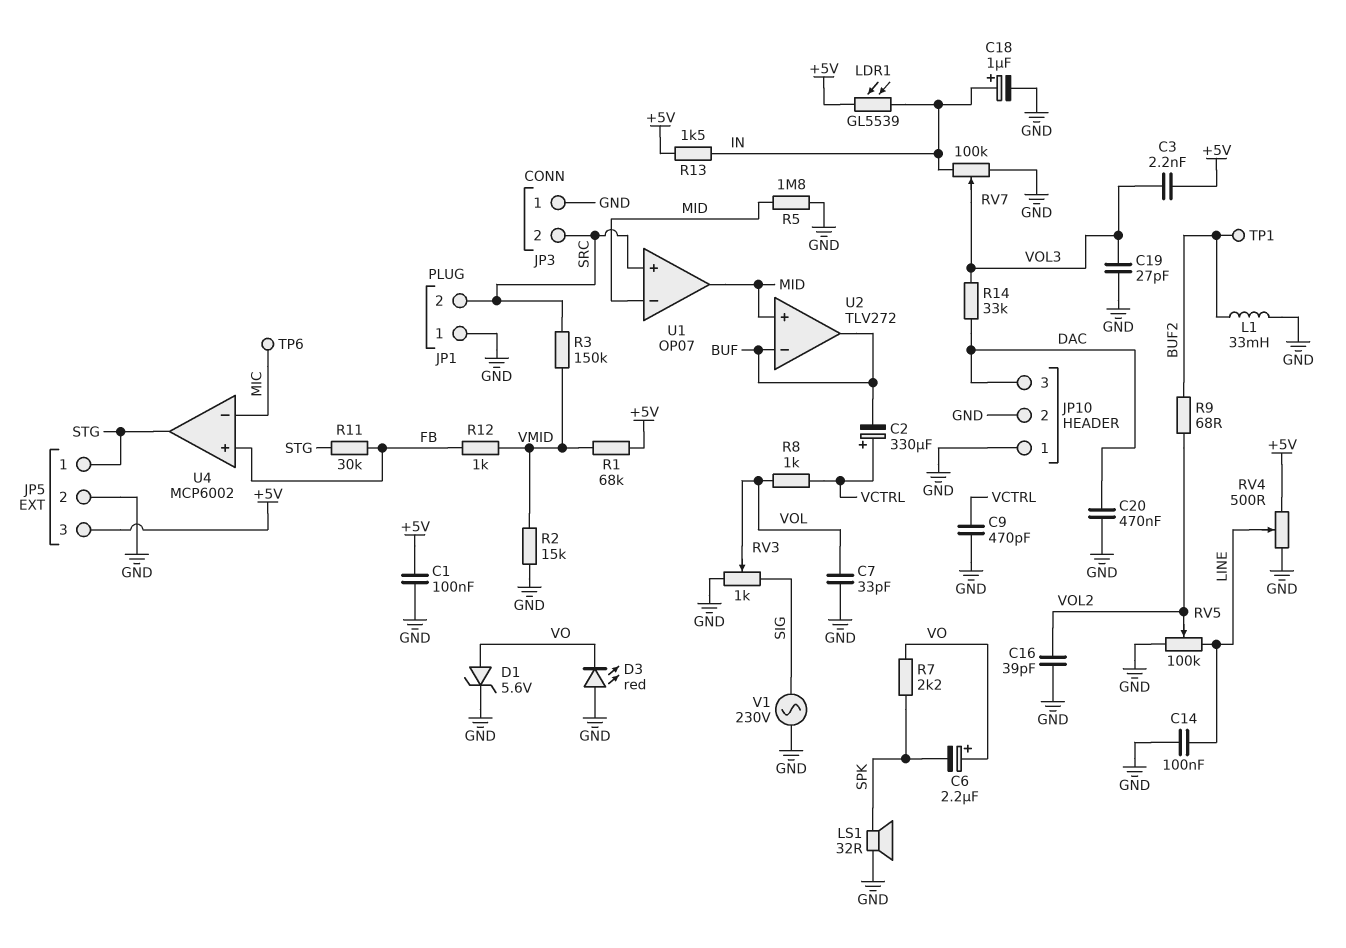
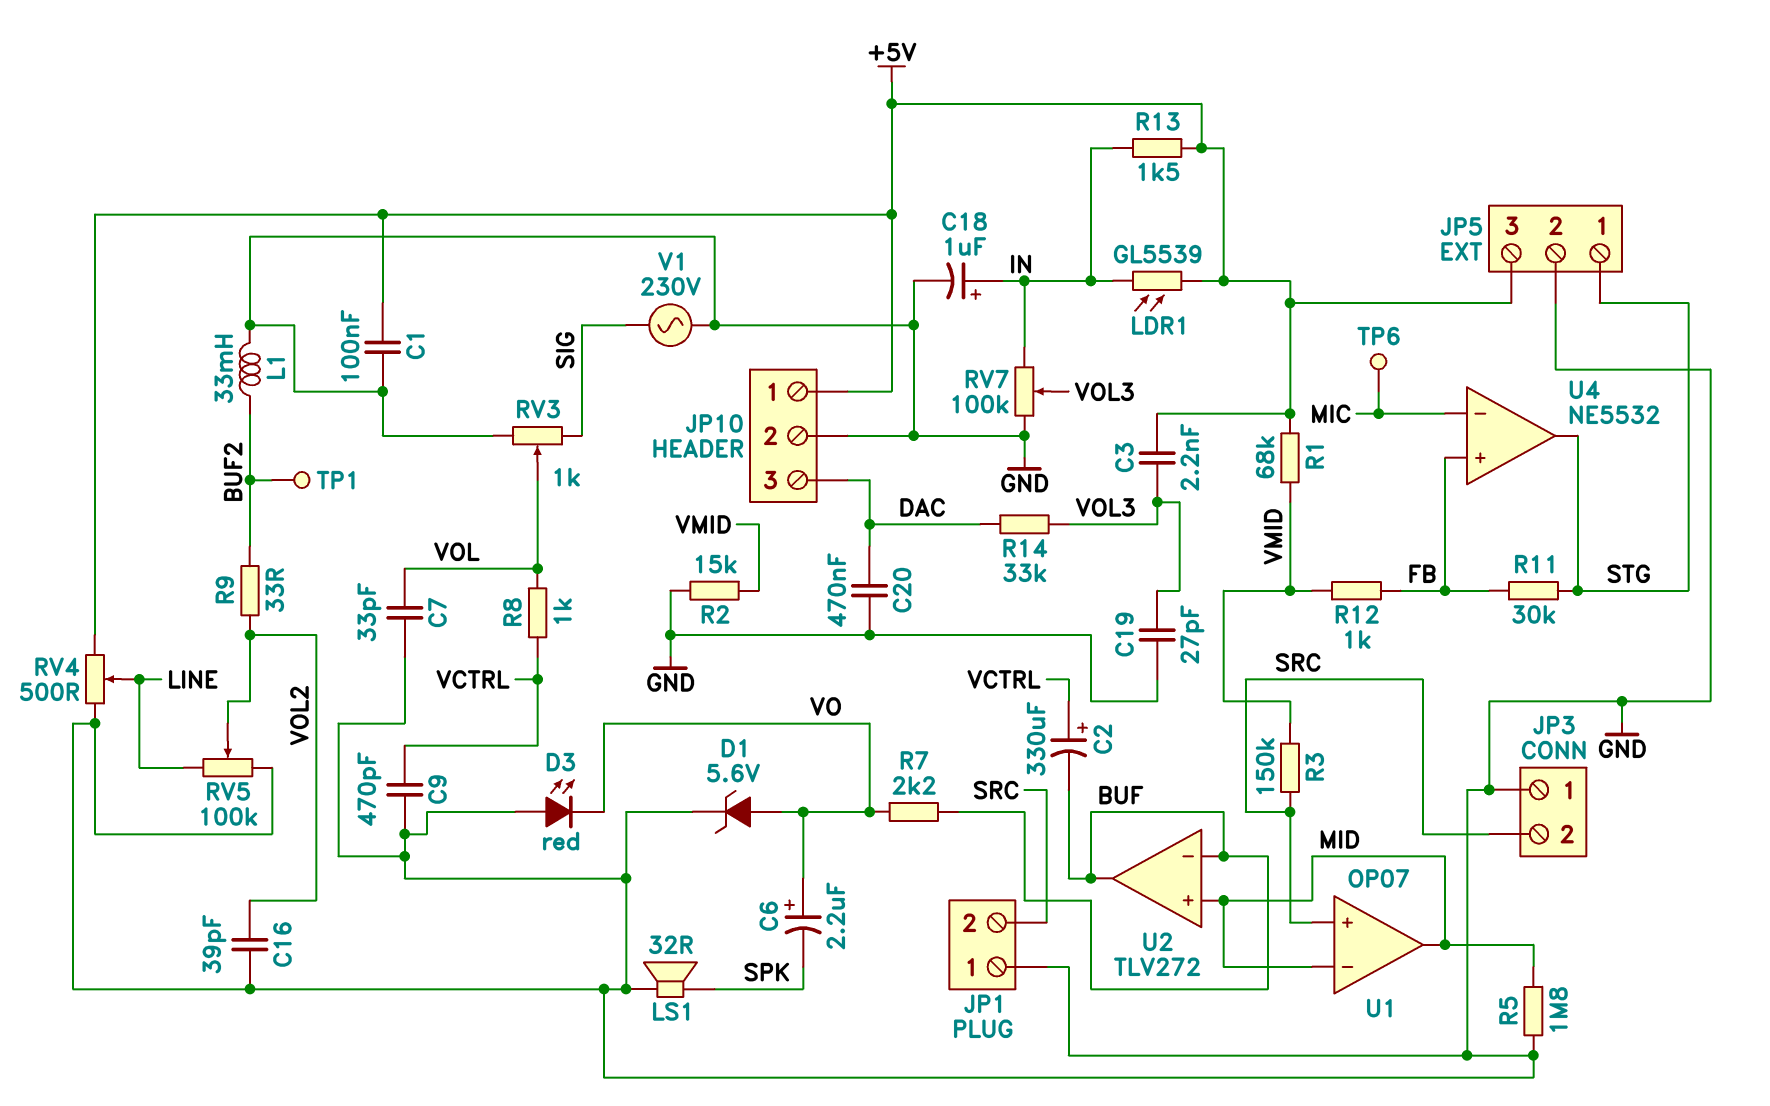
C14: 100nF (GND, LINE) -> none
JP10 pin 1: GND -> +5V
R7: 2.2k (SPK, VO) -> 2.2k (BUF, VO)
R9: 68 (BUF2, VOL2) -> 33 (BUF2, VOL2)
U4: MCP6002 -> NE5532

